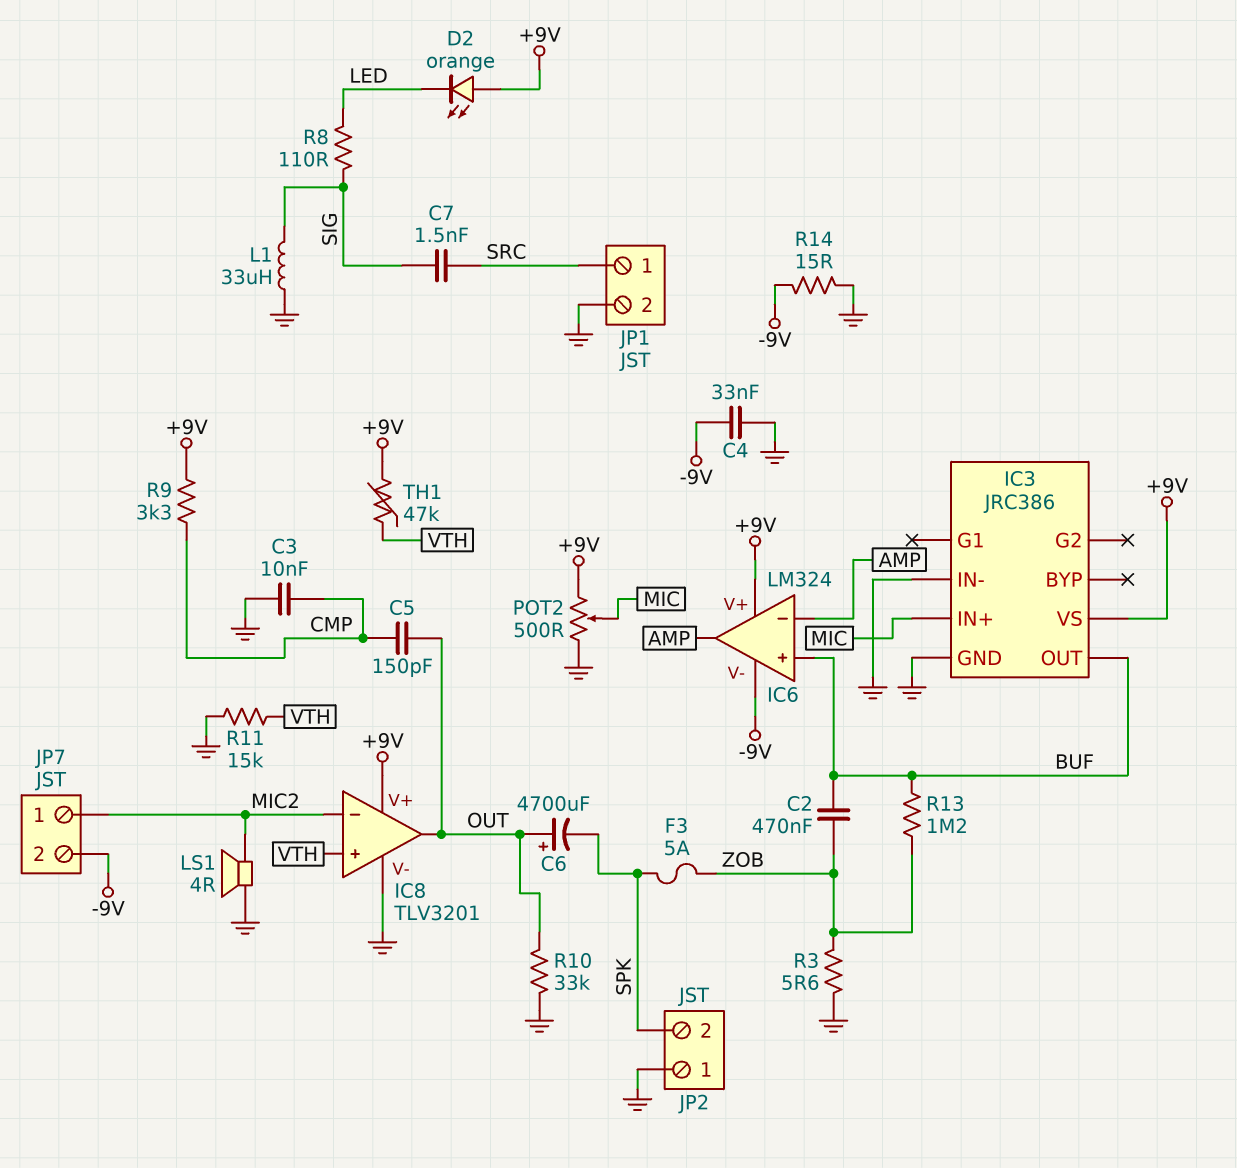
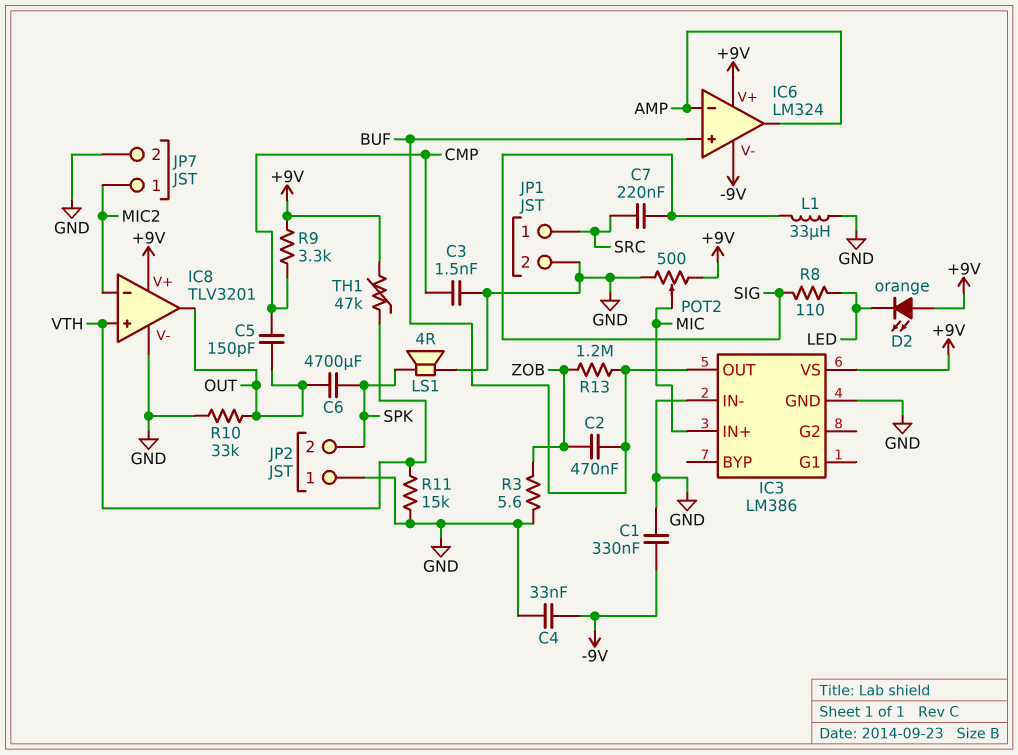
C1: none -> 330nF (-9V, GND)
C3: 10nF (CMP, GND) -> 1.5nF (CMP, GND)
C6: 4700uF (plus OUT, minus SPK) -> 4700uF (OUT, SPK)
C7: 1.5nF (SIG, SRC) -> 220nF (SIG, SRC)
F3: 5A (SPK, ZOB) -> none
IC3: JRC386 -> LM386
JP7 pin 2: -9V -> GND
LS1: speaker 4R (GND, MIC2) -> speaker 4R (GND, SPK)
R14: 15 (-9V, GND) -> none

